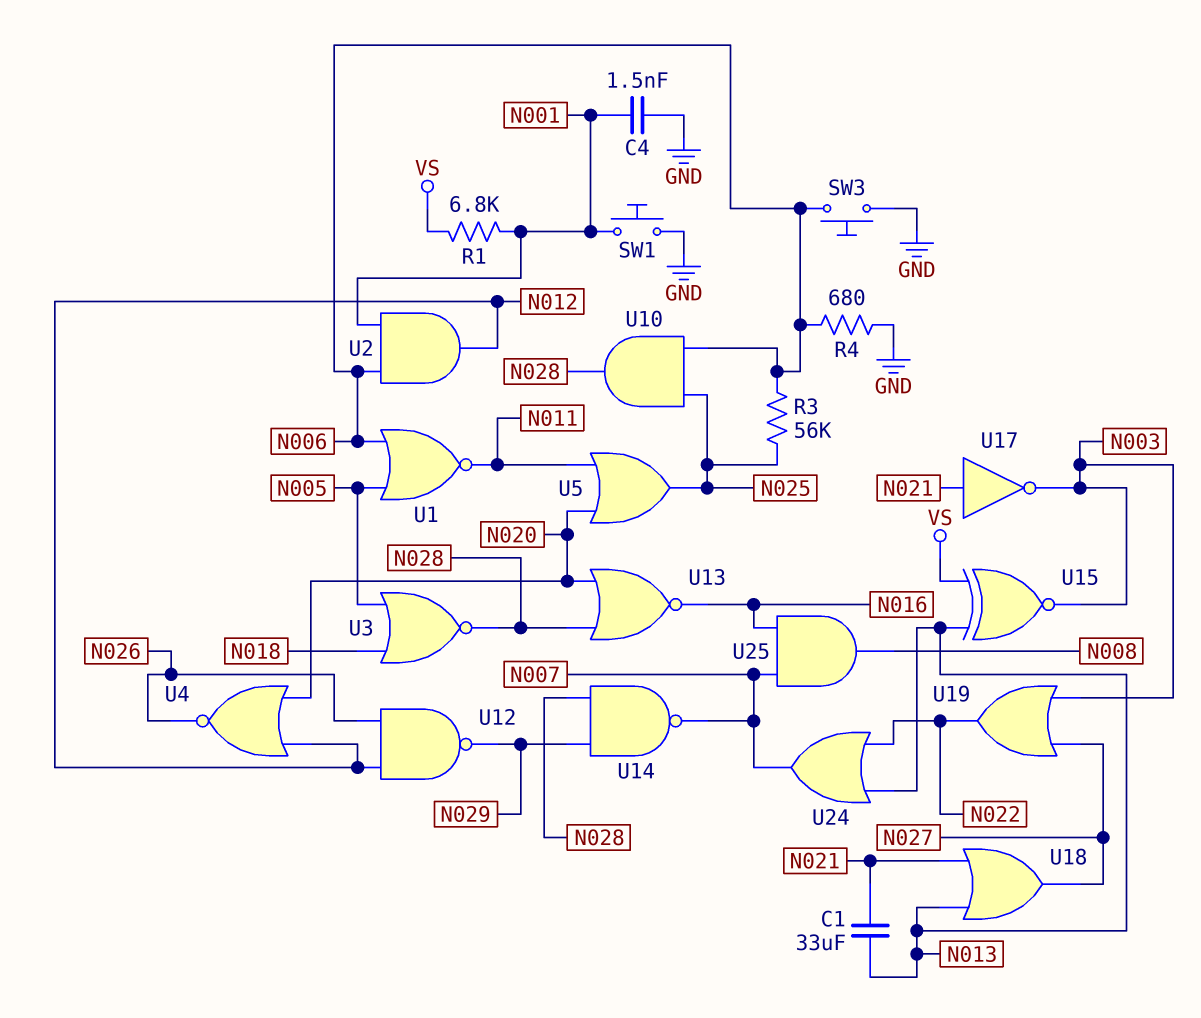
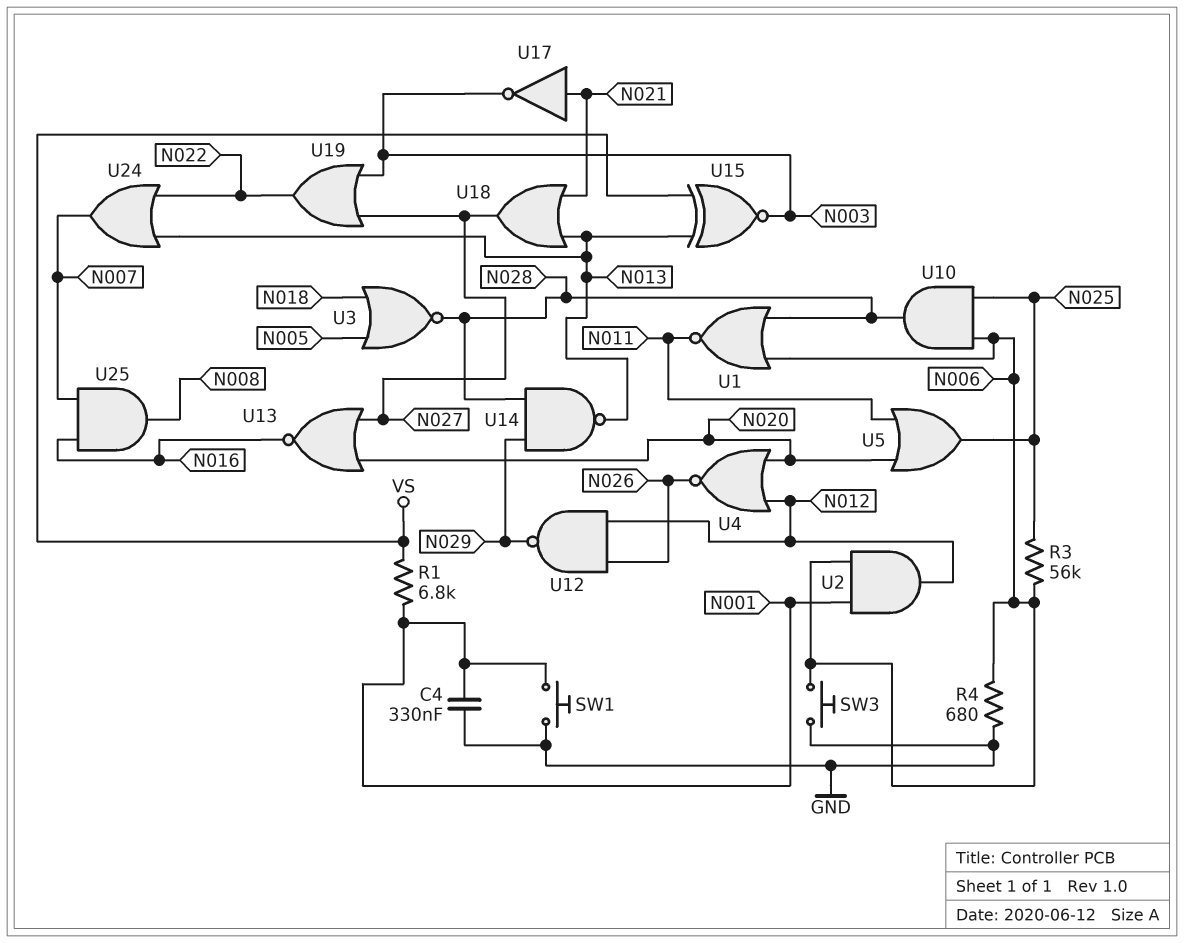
C1: 33uF (N013, N021) -> none
C4: 1.5nF (GND, N001) -> 330nF (GND, N001)
U1: NOR (in N005, in N006, out N011) -> NOR (in N006, in N028, out N011)
U13: NOR (in N020, in N028, out N016) -> NOR (in N020, in N027, out N016)
U14: NAND (in N028, in N029, out N007) -> NAND (in N028, in N029, out N013)

